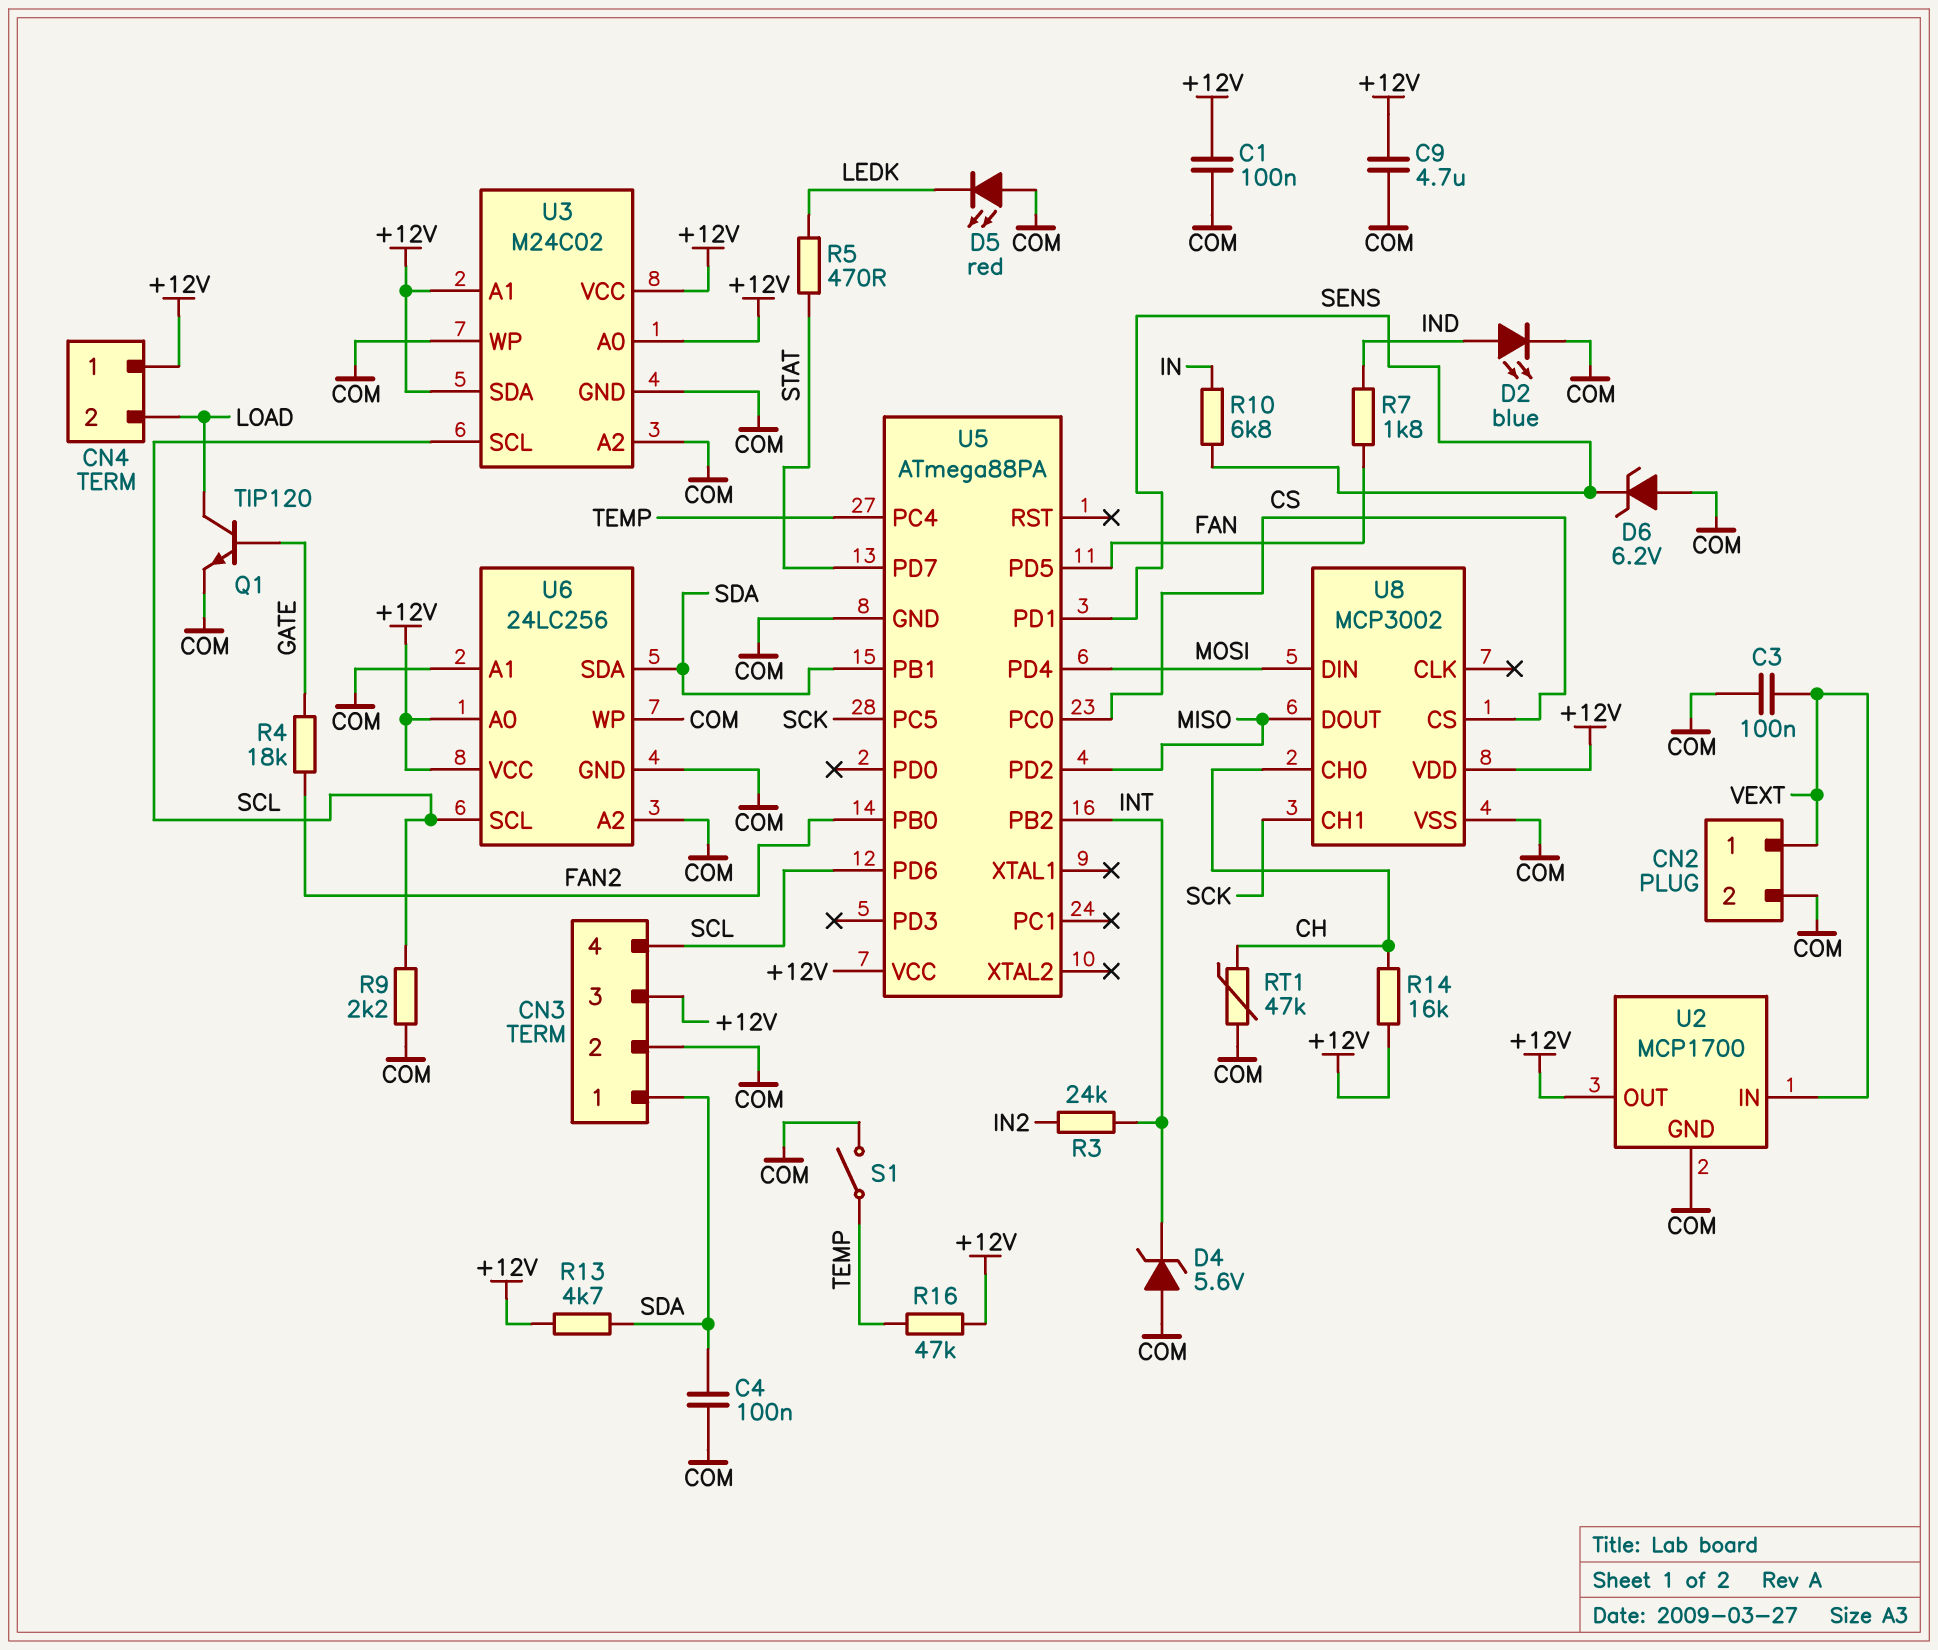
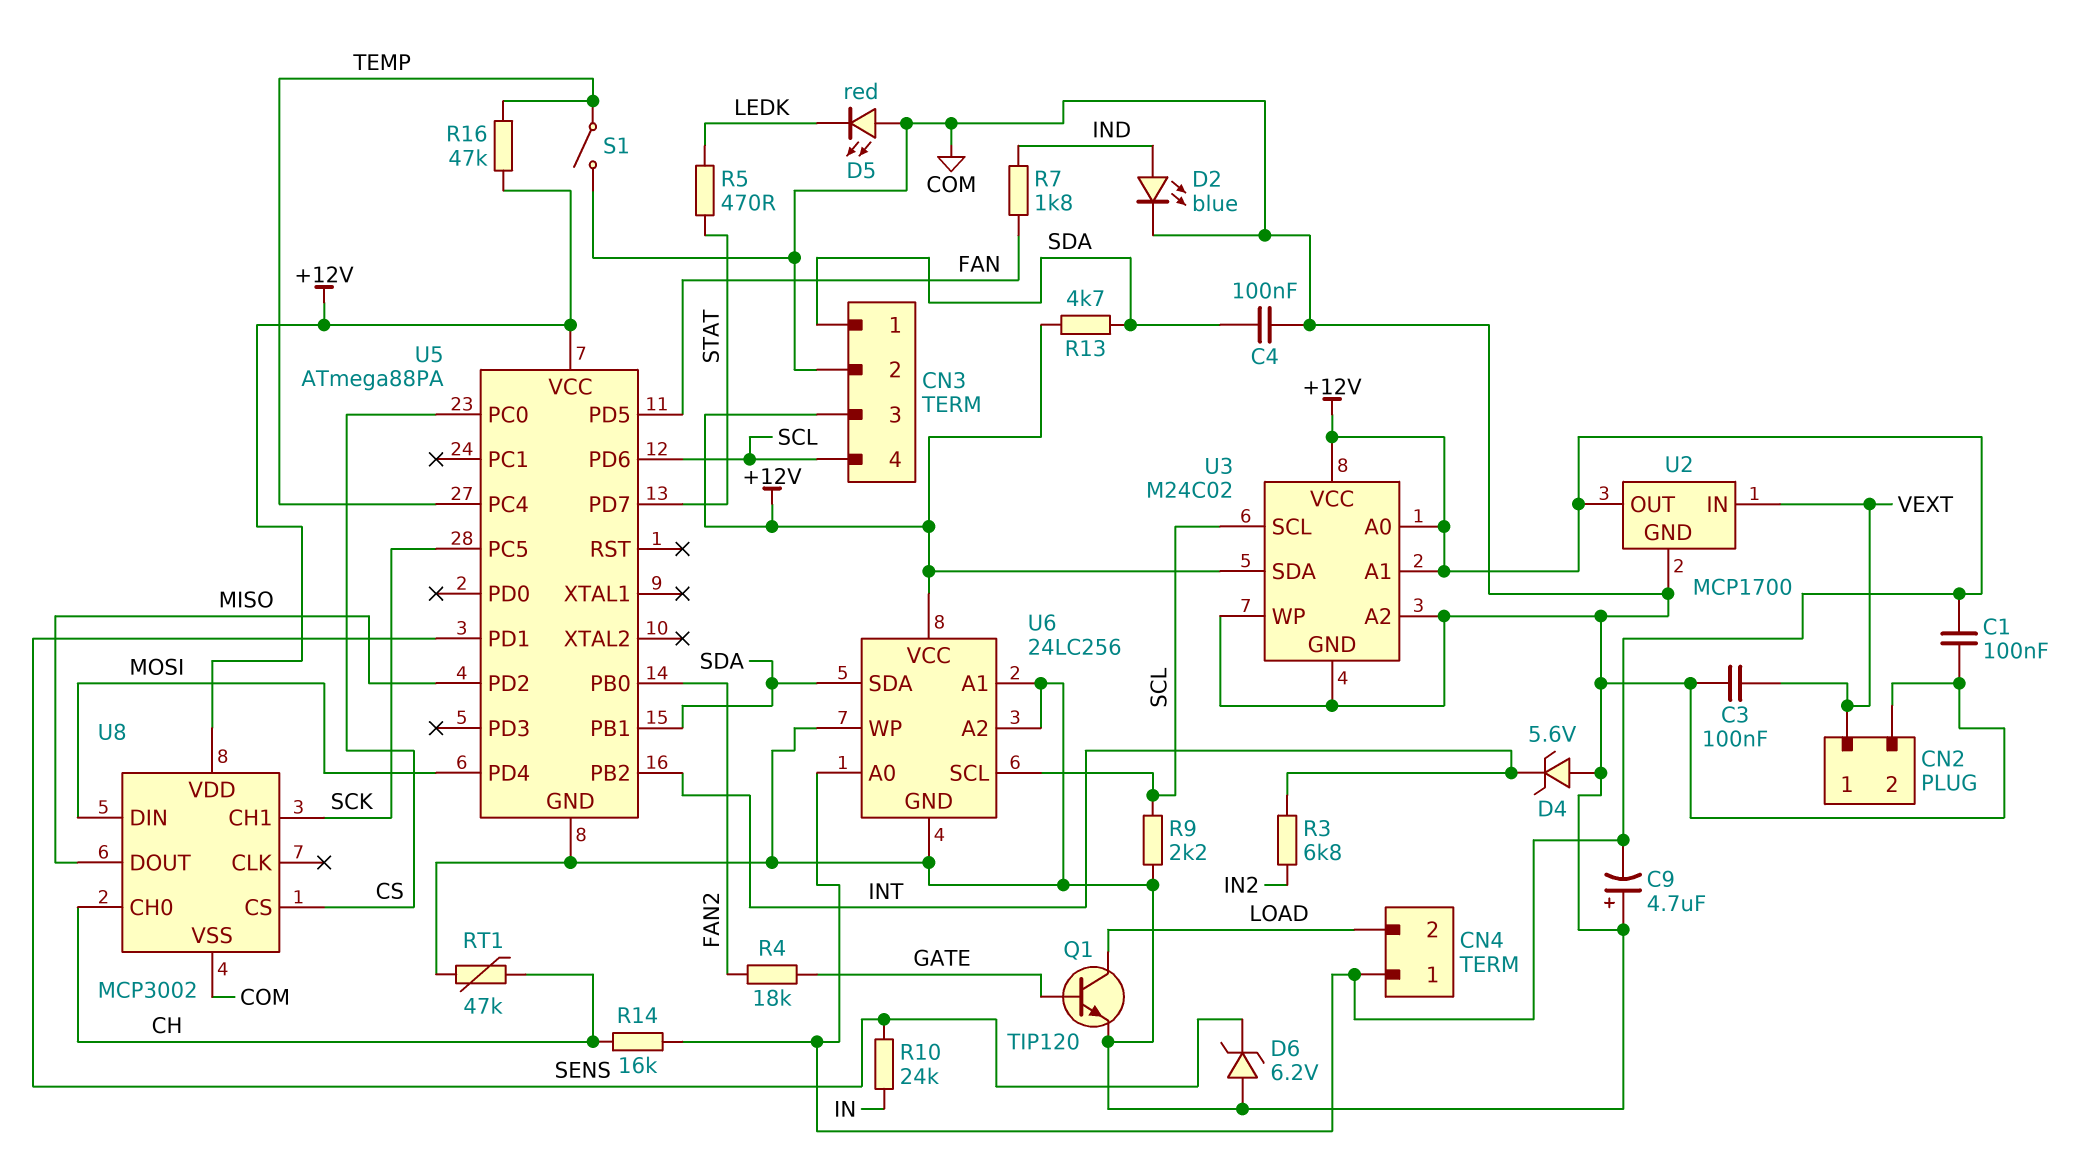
C9: 4.7uF (+12V, COM) -> 4.7uF (plus COM, minus +12V)
R3: 24k (IN2, INT) -> 6.8k (IN2, INT)
R10: 6.8k (IN, SENS) -> 24k (IN, SENS)

